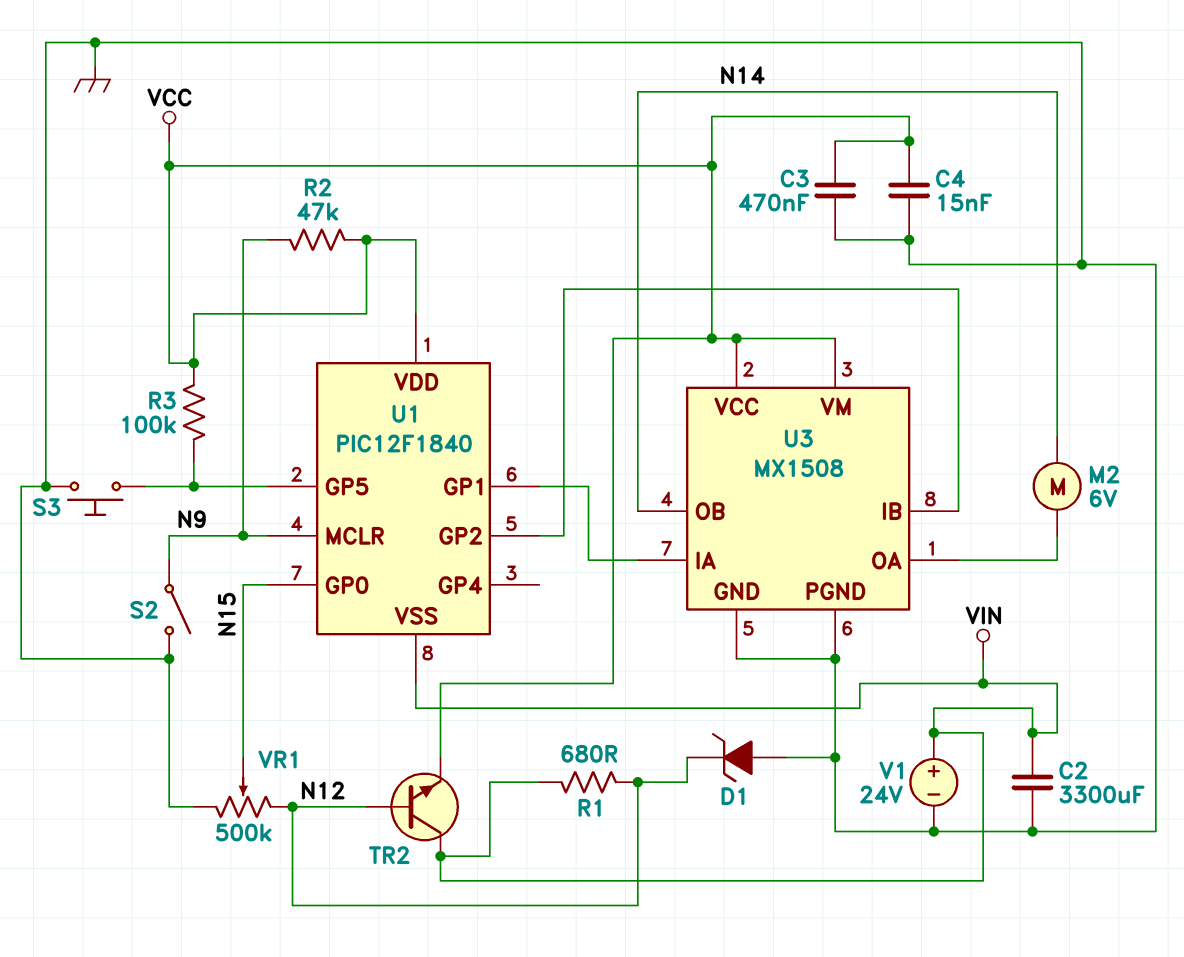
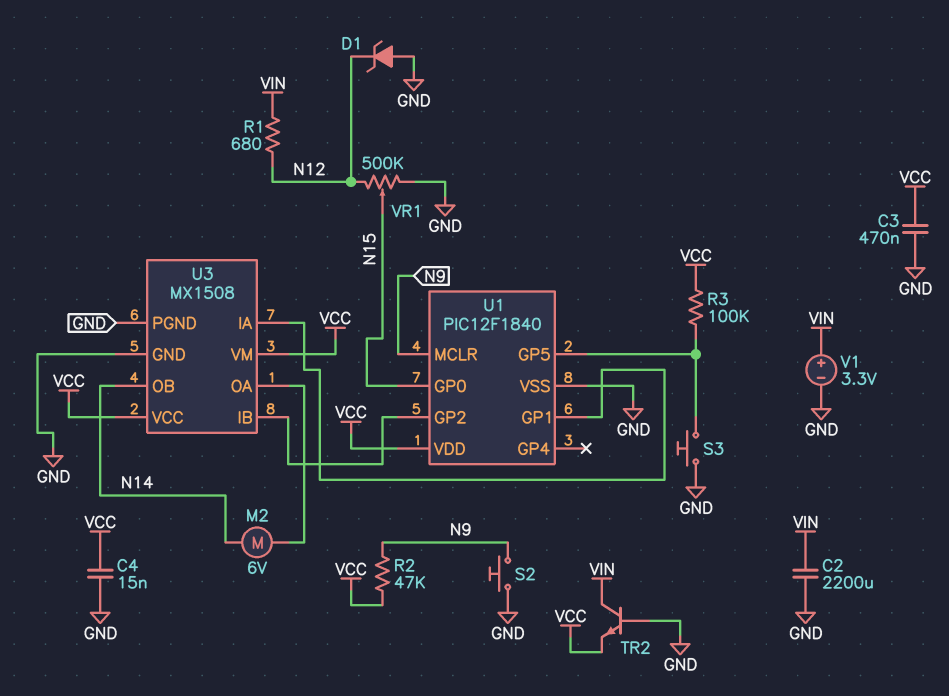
C2: 3300uF (GND, VIN) -> 2200uF (GND, VIN)
S2: switch (GND, N9) -> button (GND, N9)
TR2: NPN (B N12, C VIN, E VCC) -> NPN (B GND, C VIN, E VCC)
U1 pin VSS: VIN -> GND
V1: 24V (plus VIN, minus GND) -> 3.3V (plus VIN, minus GND)

